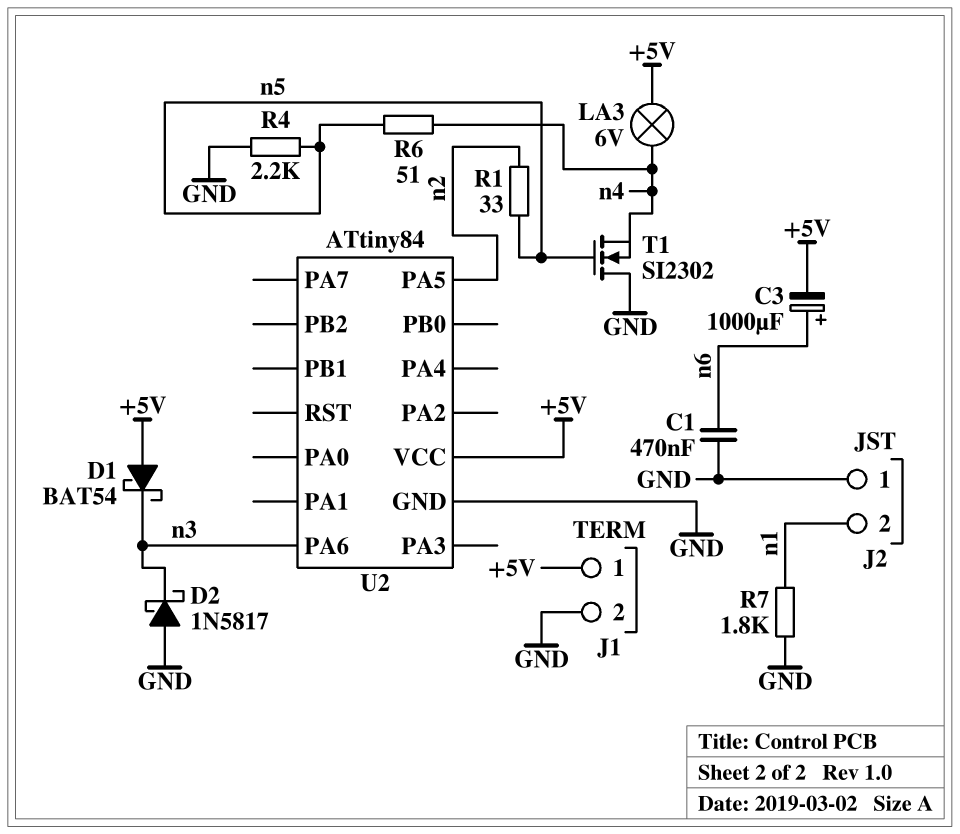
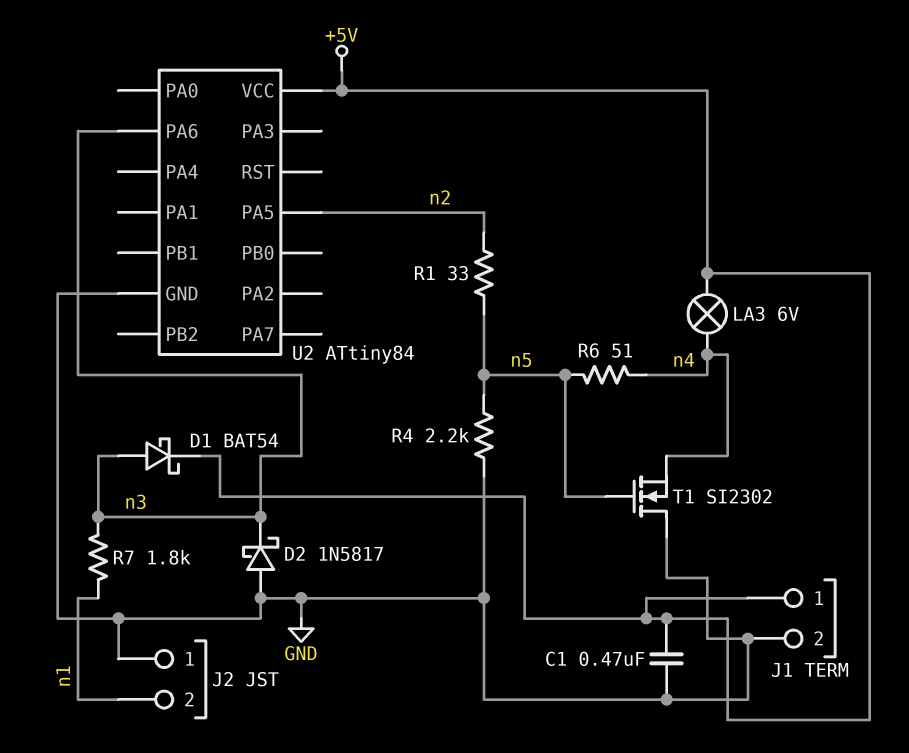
C1: 470nF (GND, n6) -> 470nF (+5V, GND)
C3: 1000uF (plus n6, minus +5V) -> none
D1: schottky BAT54 (A +5V, K n3) -> schottky BAT54 (A n3, K +5V)
R7: 1.8k (GND, n1) -> 1.8k (n1, n3)

